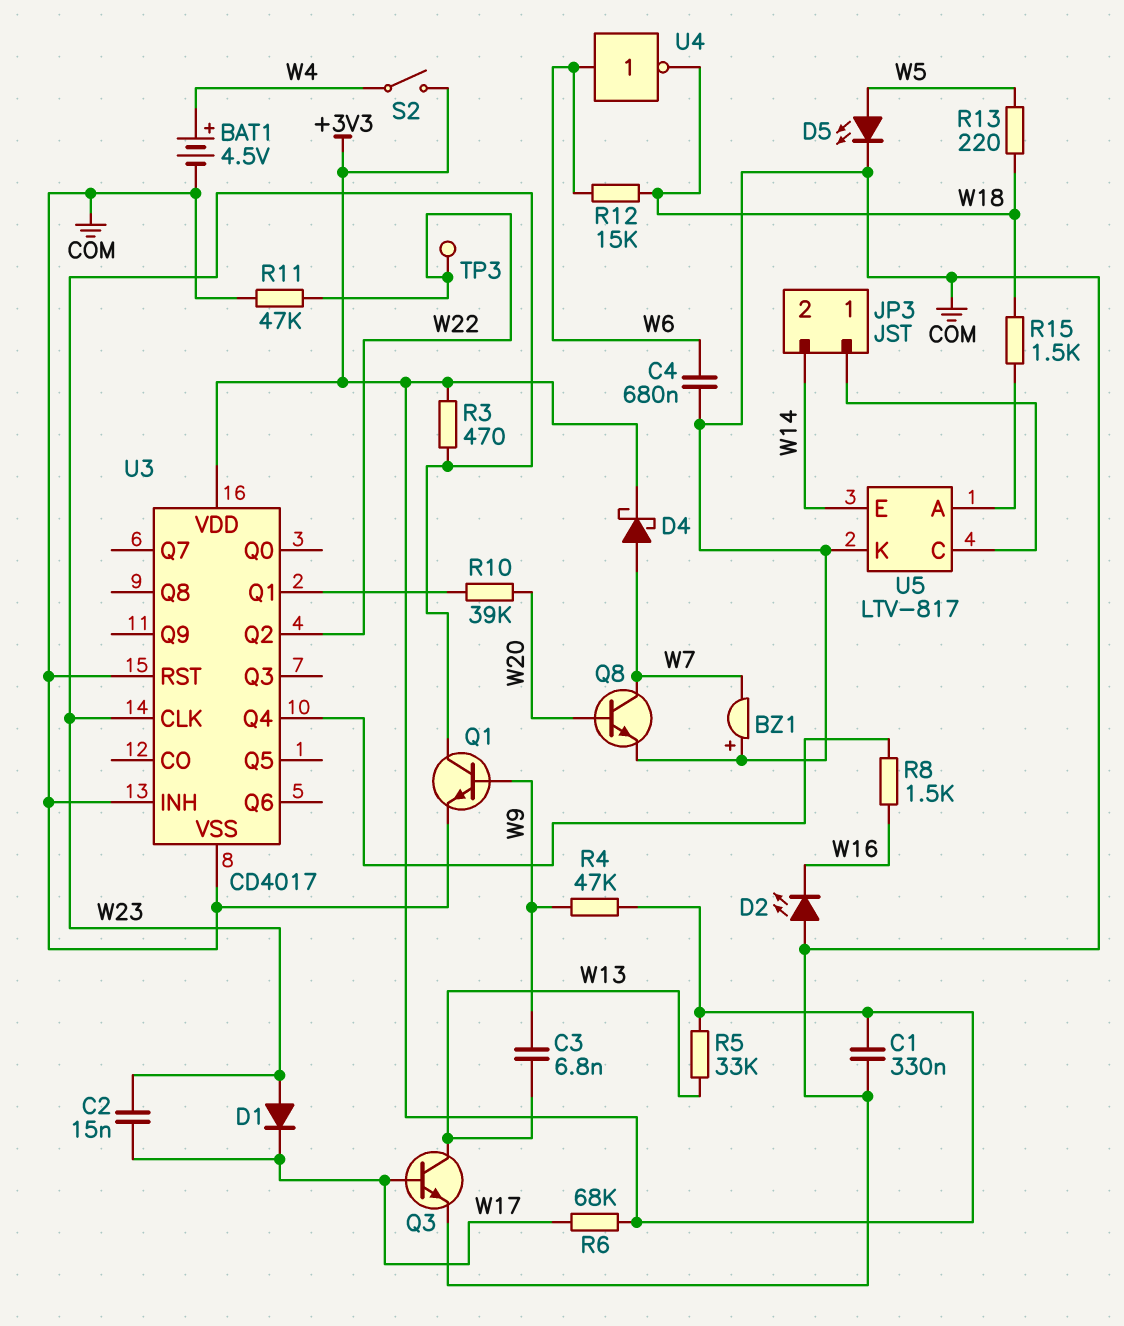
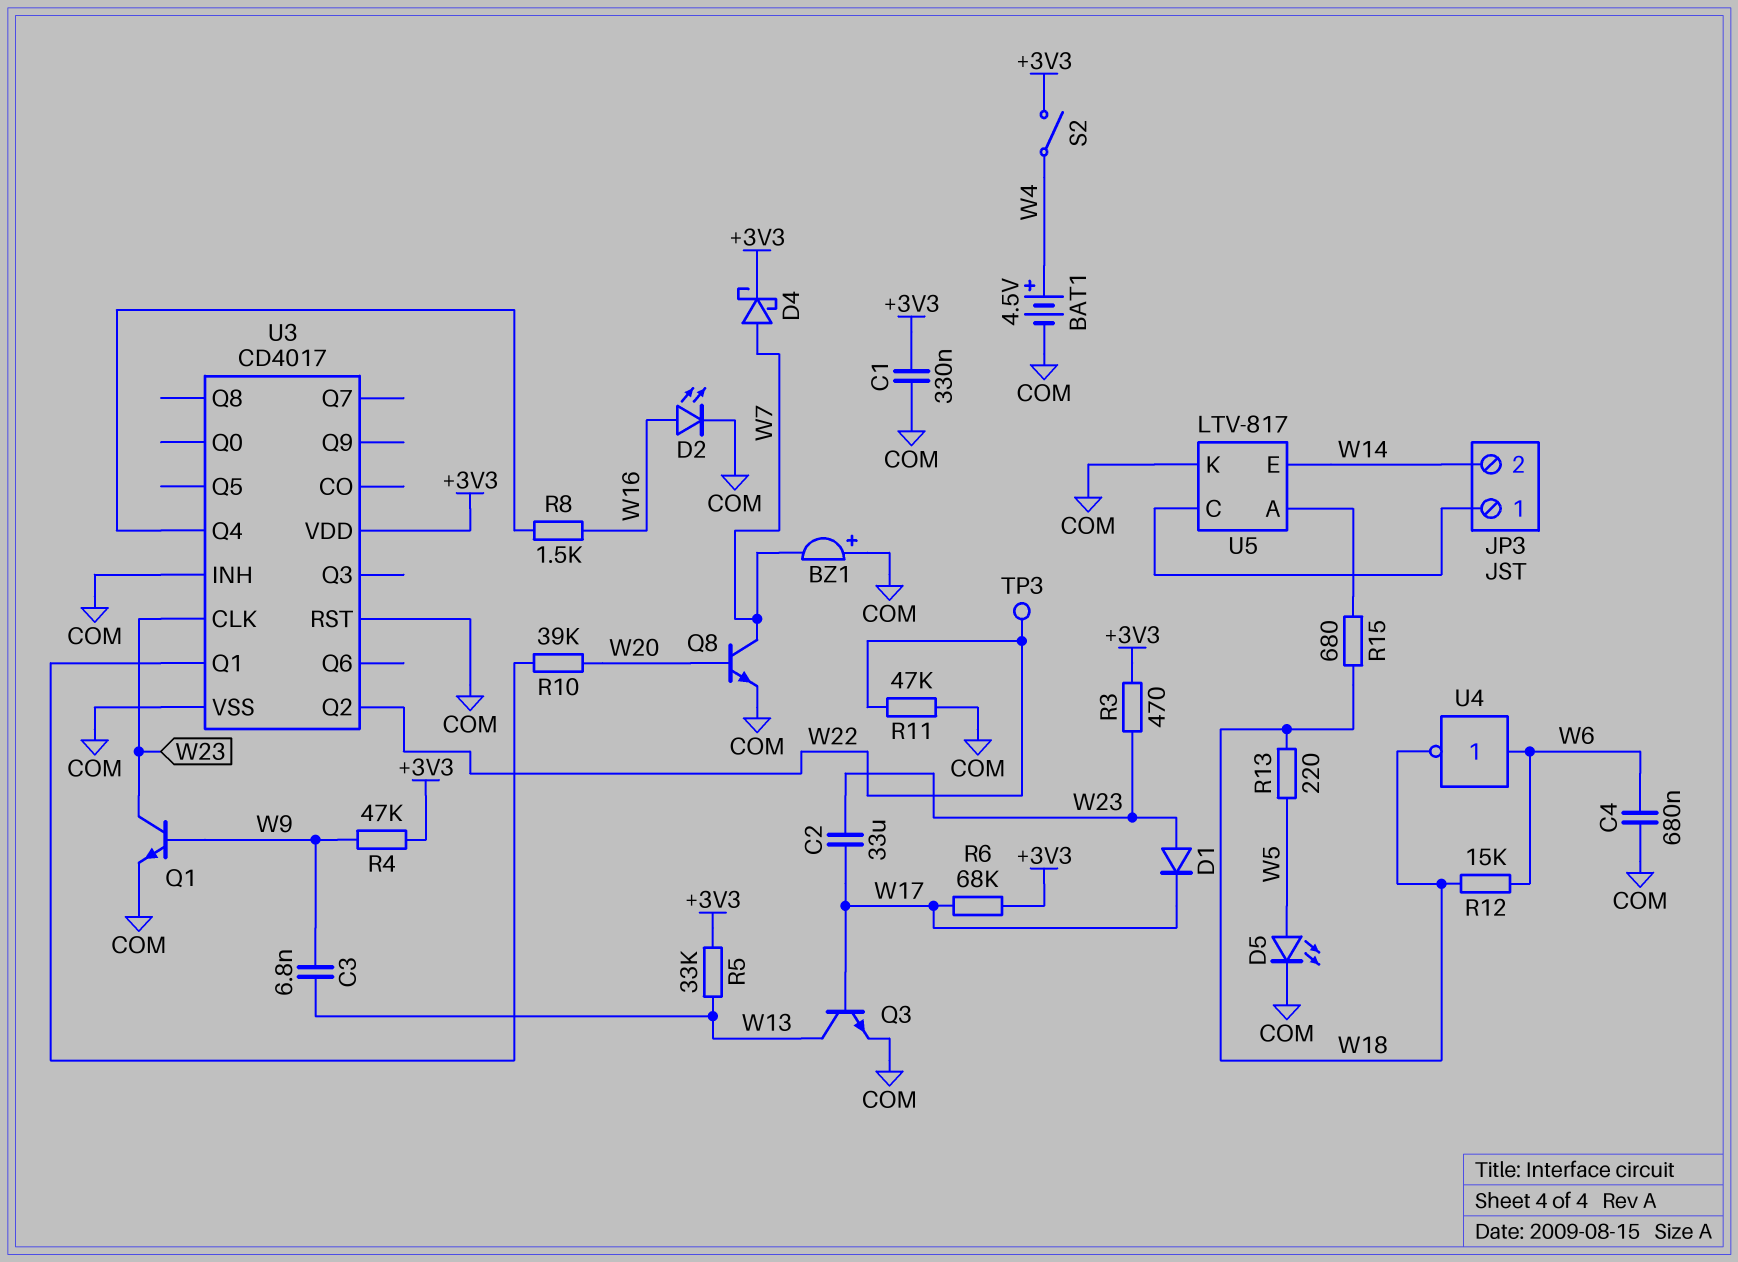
C2: 15nF (W17, W23) -> 33uF (W17, W23)
D2: LED (A COM, K W16) -> LED (A W16, K COM)
R15: 1.5k (U5/A, W18) -> 680 (U5/A, W18)

